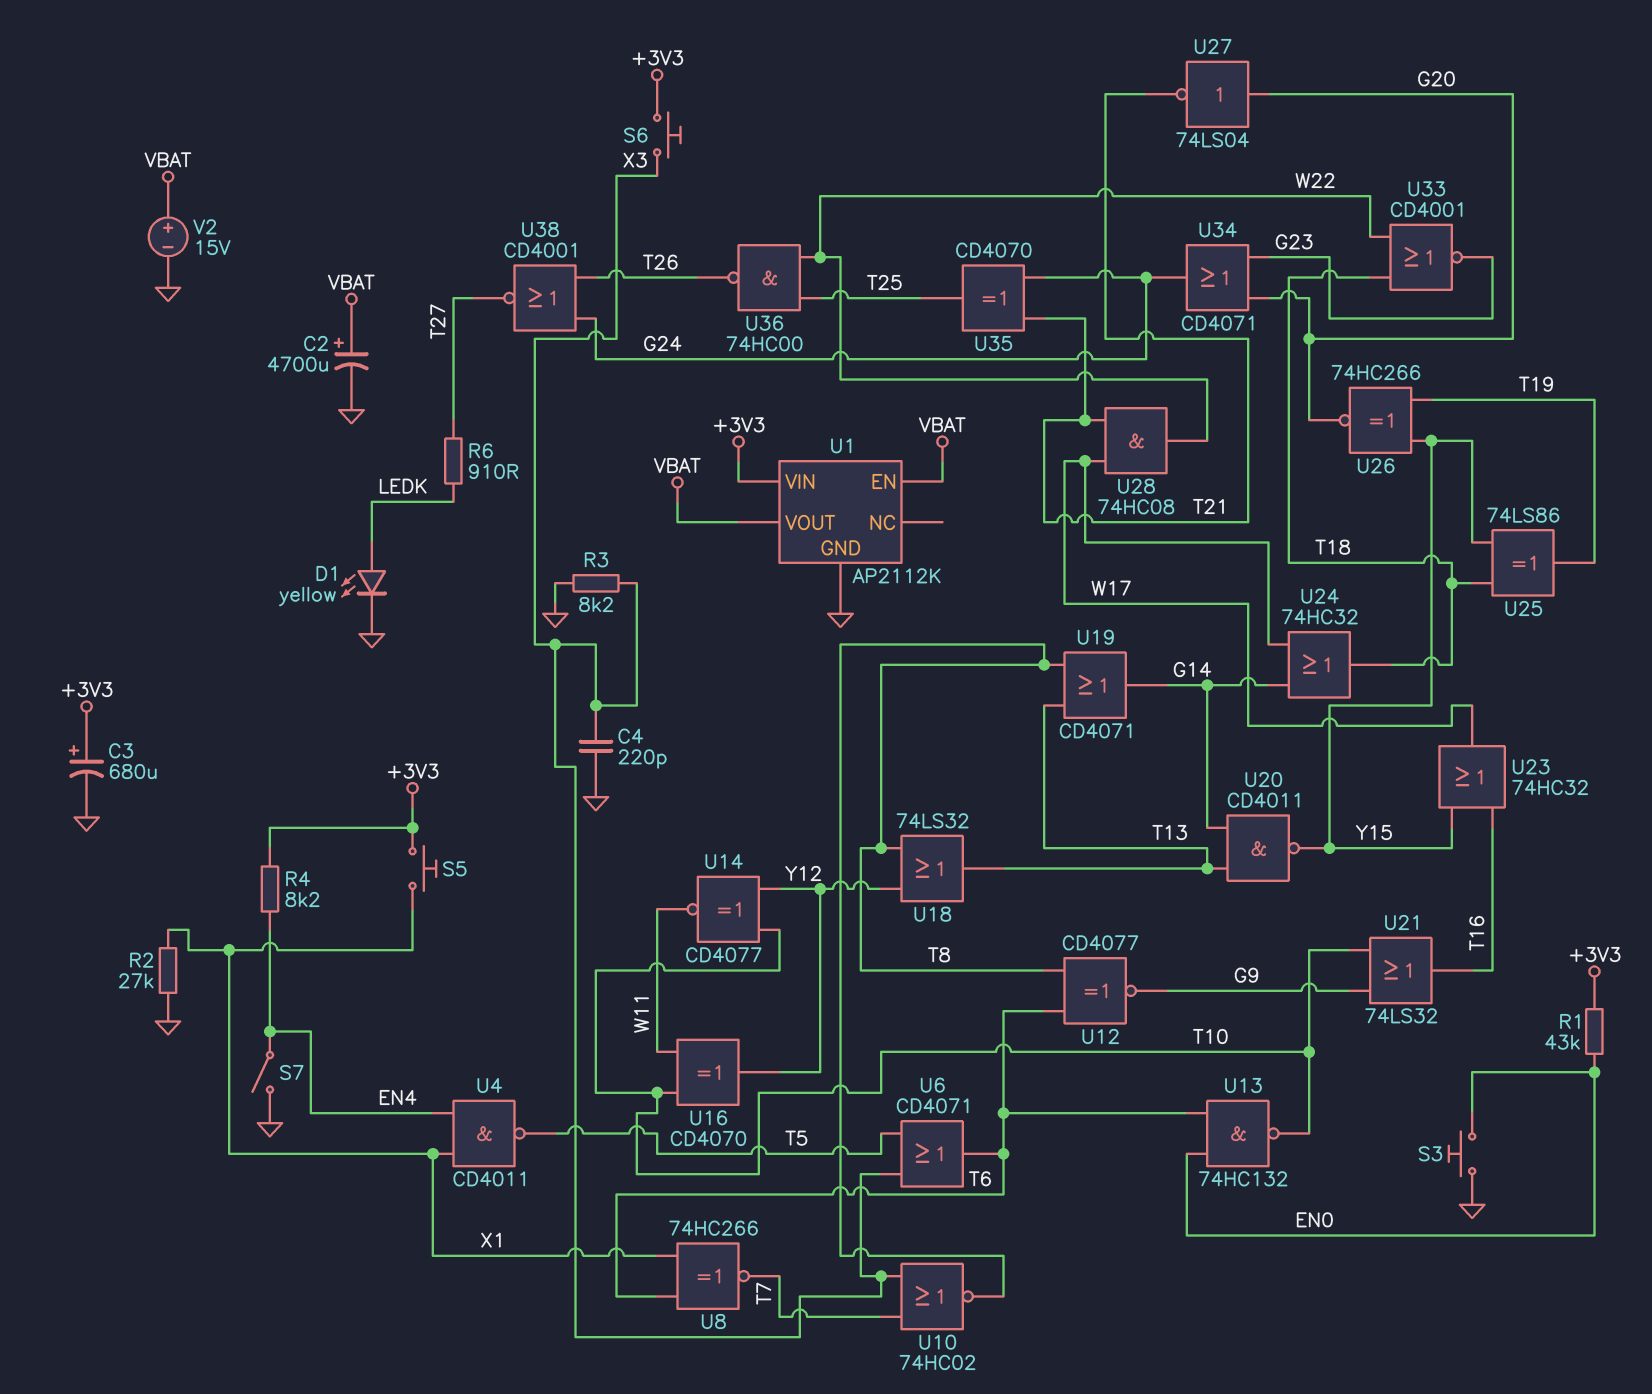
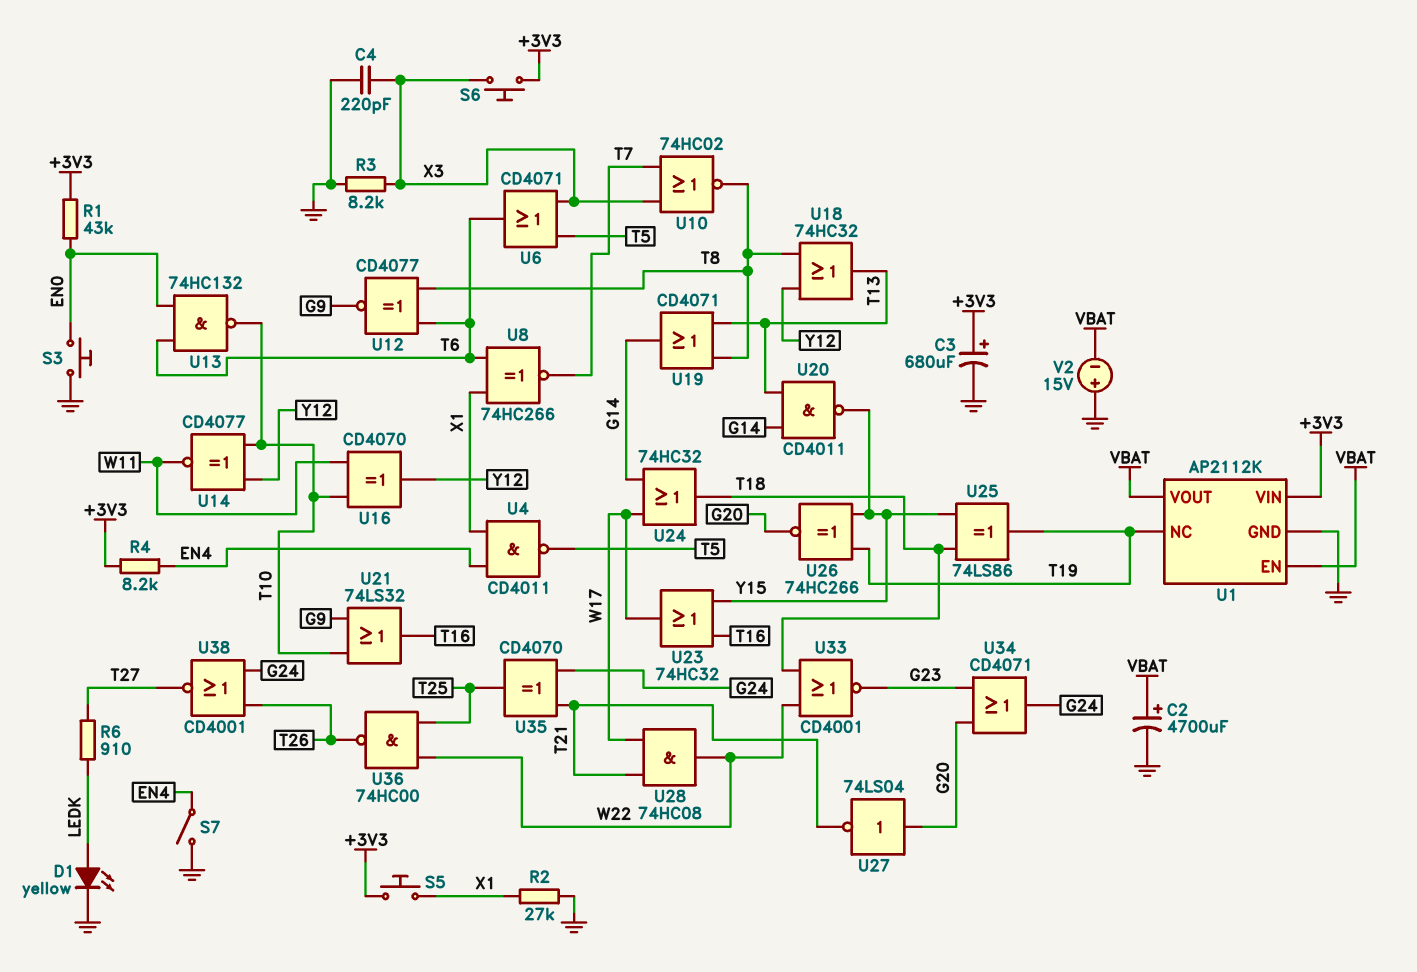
U1 pin NC: none -> T19
U18: OR 74LS32 (in T8, in Y12, out T13) -> OR 74HC32 (in T8, in Y12, out T13)
V2: 15V (plus VBAT, minus GND) -> 15V (plus GND, minus VBAT)

